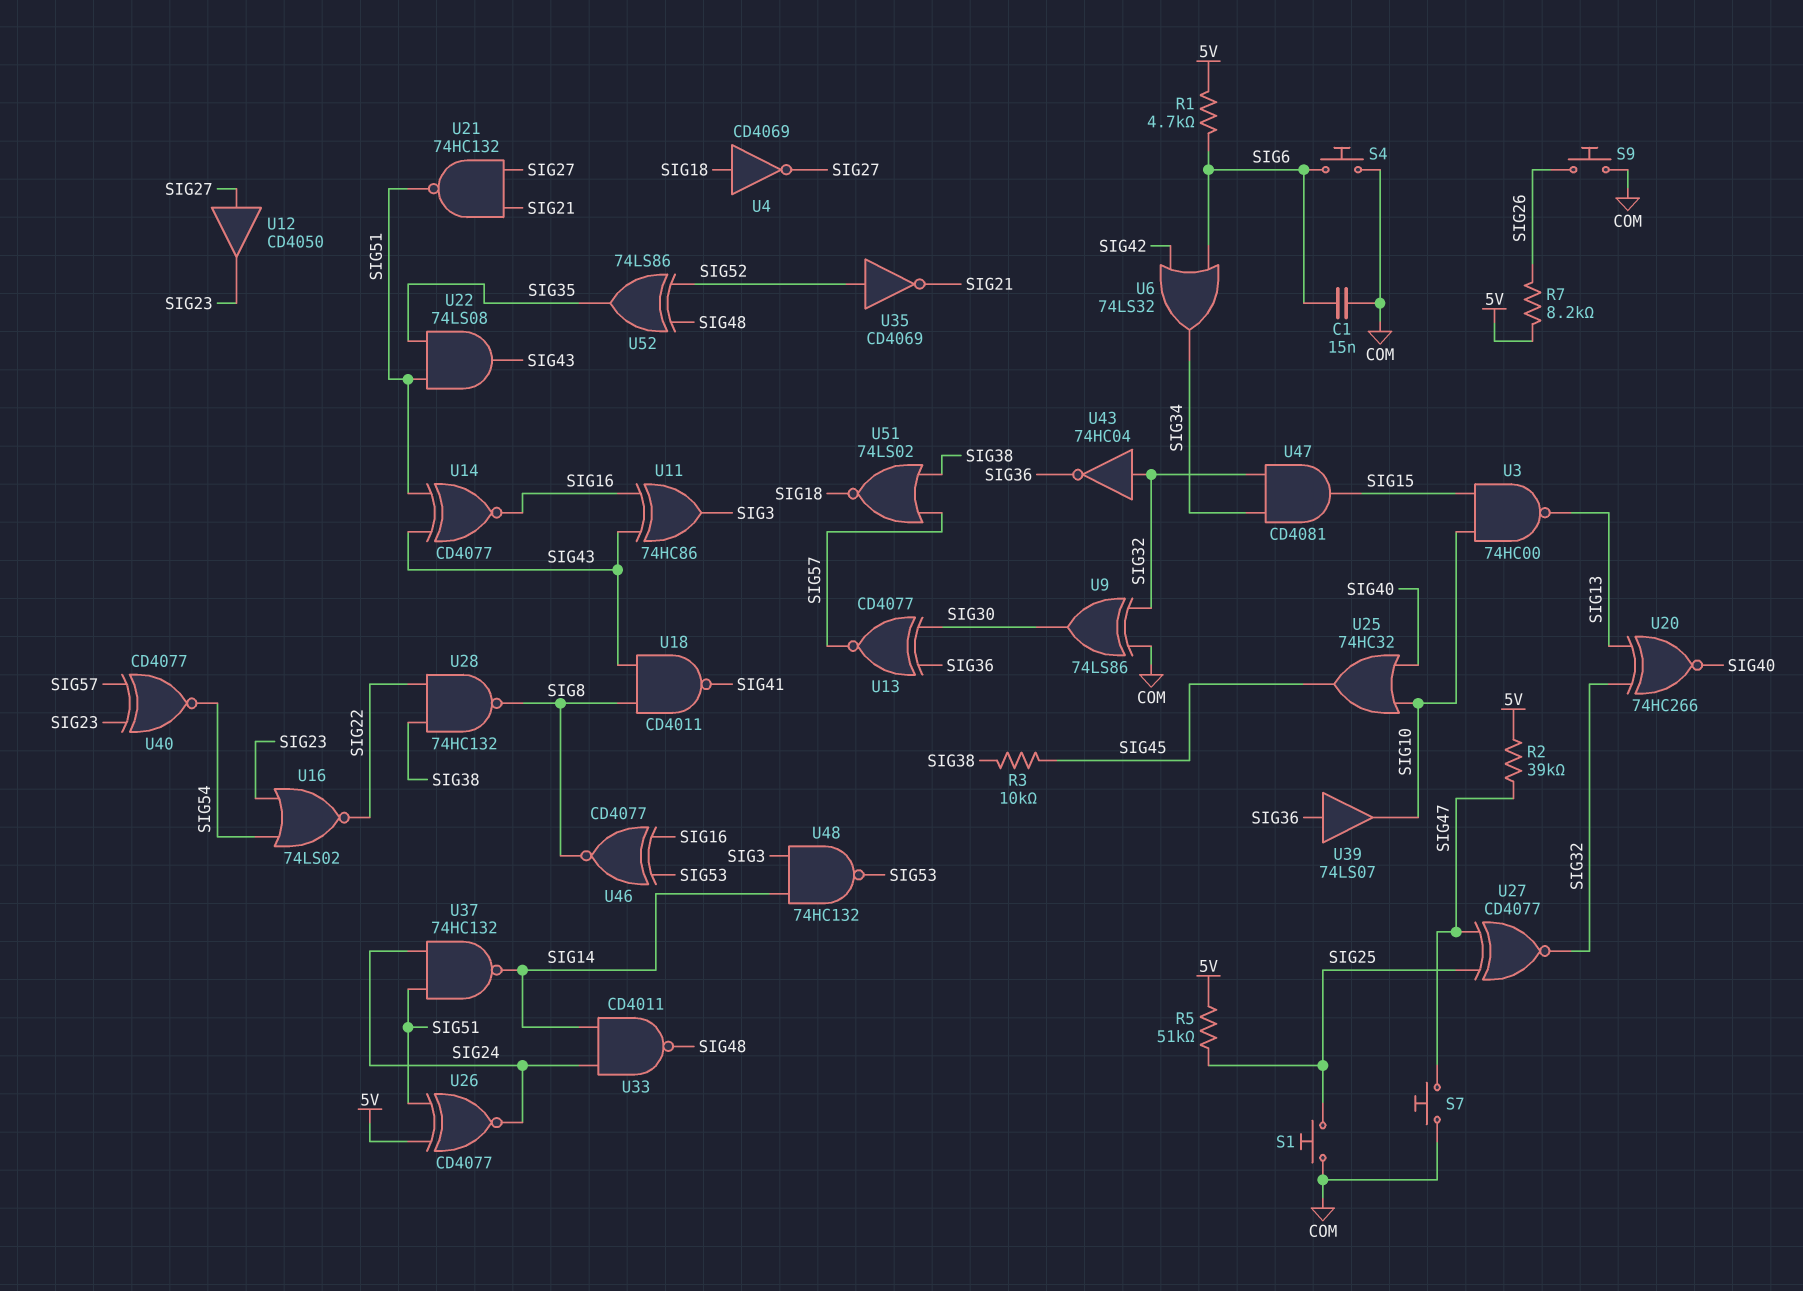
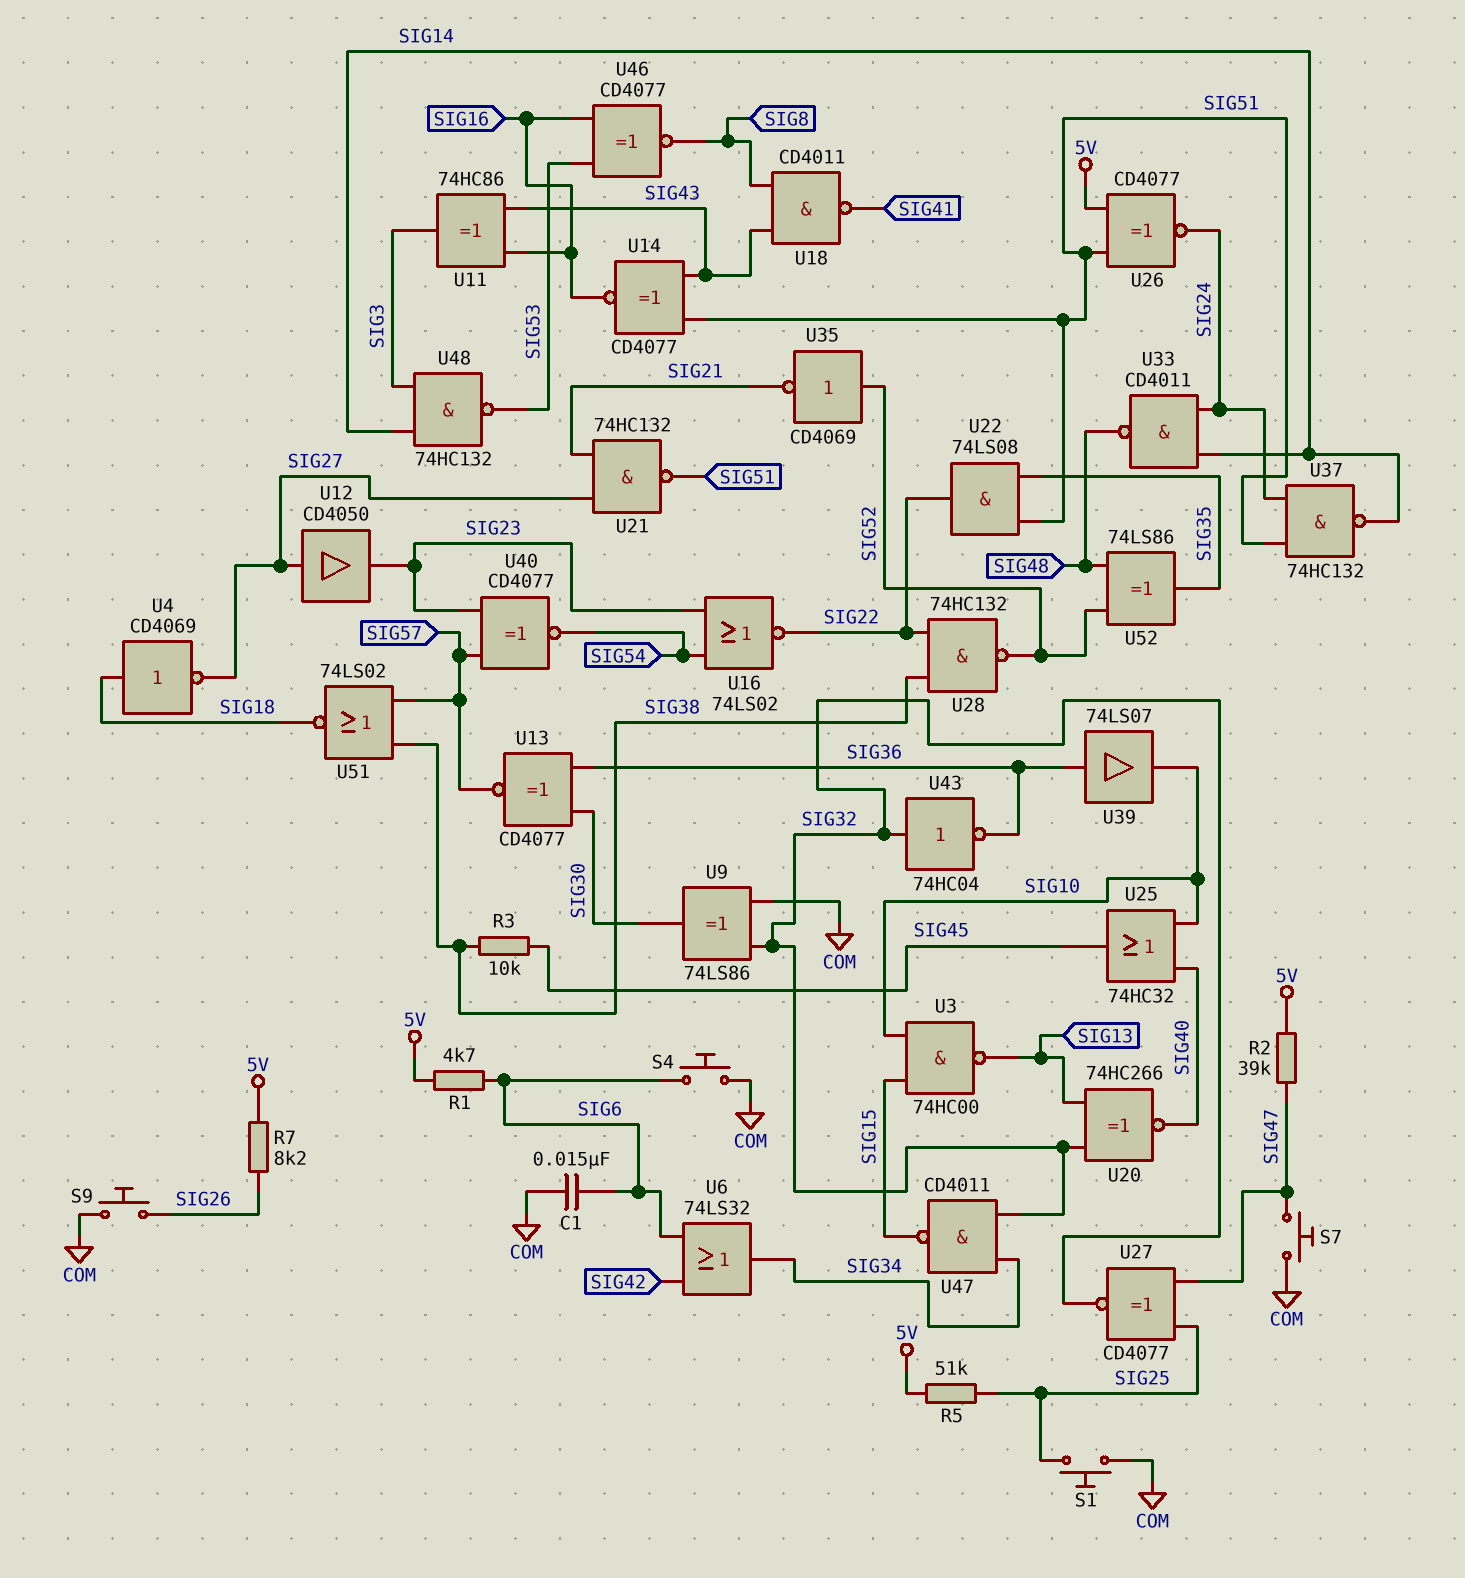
U22: AND 74LS08 (in SIG35, in SIG51, out SIG43) -> AND 74LS08 (in SIG35, in SIG51, out SIG22)
U28: NAND 74HC132 (in SIG22, in SIG38, out SIG8) -> NAND 74HC132 (in SIG22, in SIG38, out SIG52)
U47: AND CD4081 (in SIG32, in SIG34, out SIG15) -> NAND CD4011 (in SIG32, in SIG34, out SIG15)

